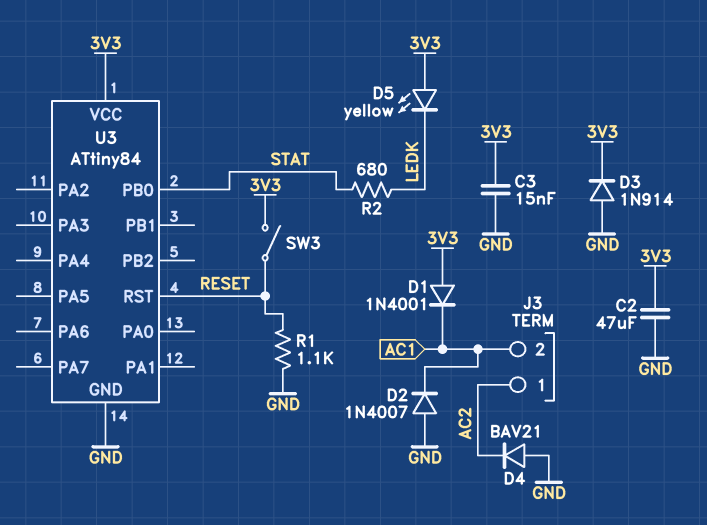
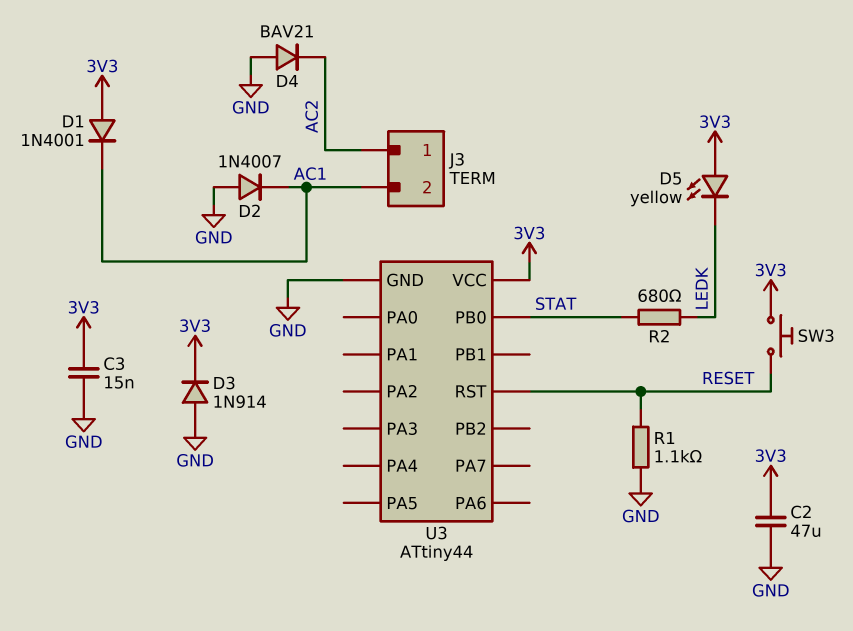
SW3: switch (3V3, RESET) -> button (3V3, RESET)
U3: ATtiny84 -> ATtiny44

